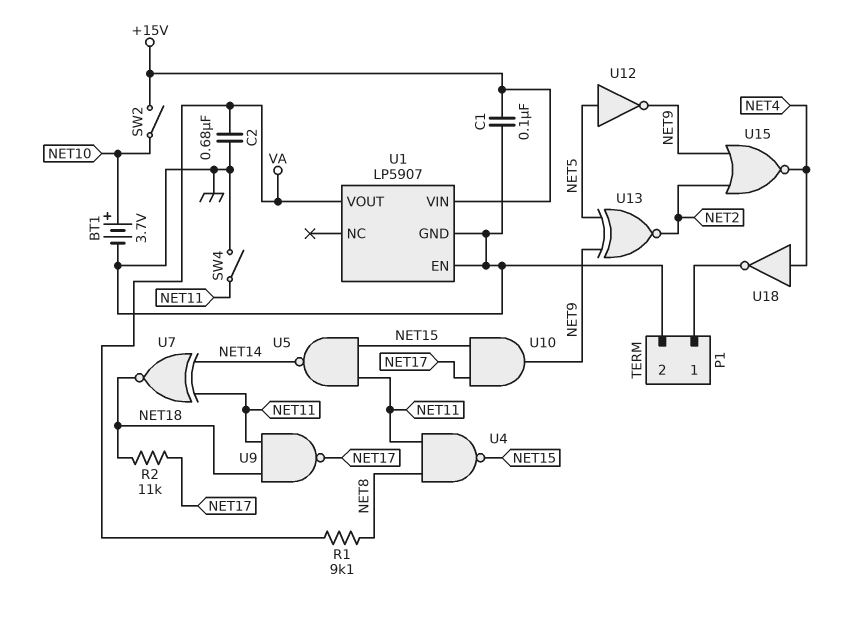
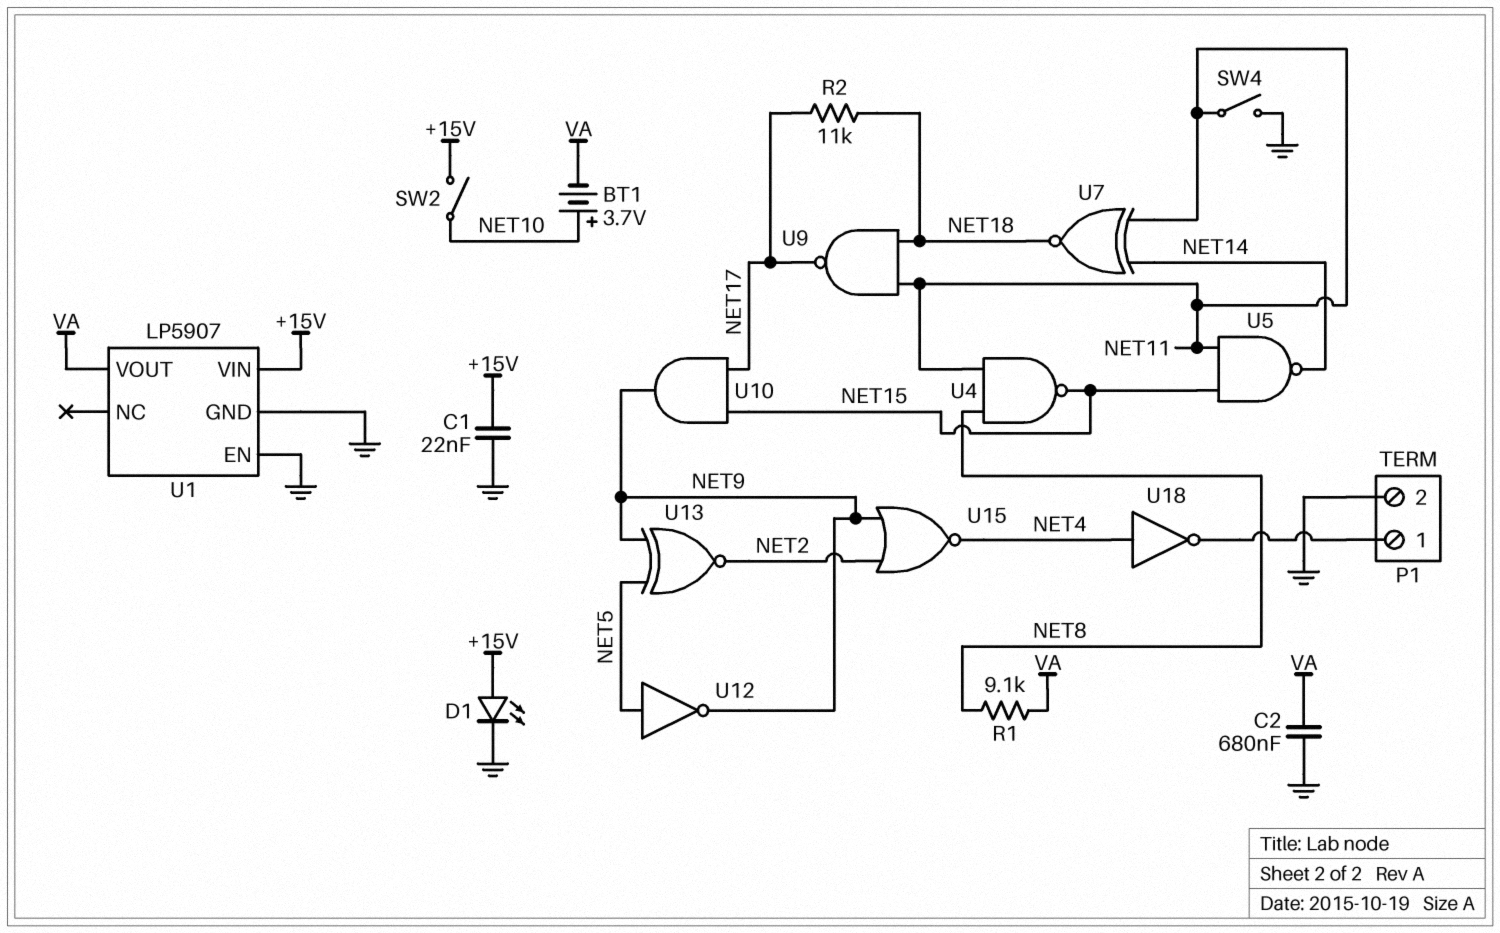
BT1: 3.7V (plus NET10, minus GND) -> 3.7V (plus NET10, minus VA)
C1: 100nF (+15V, GND) -> 22nF (+15V, GND)
D1: none -> LED (A +15V, K GND)

